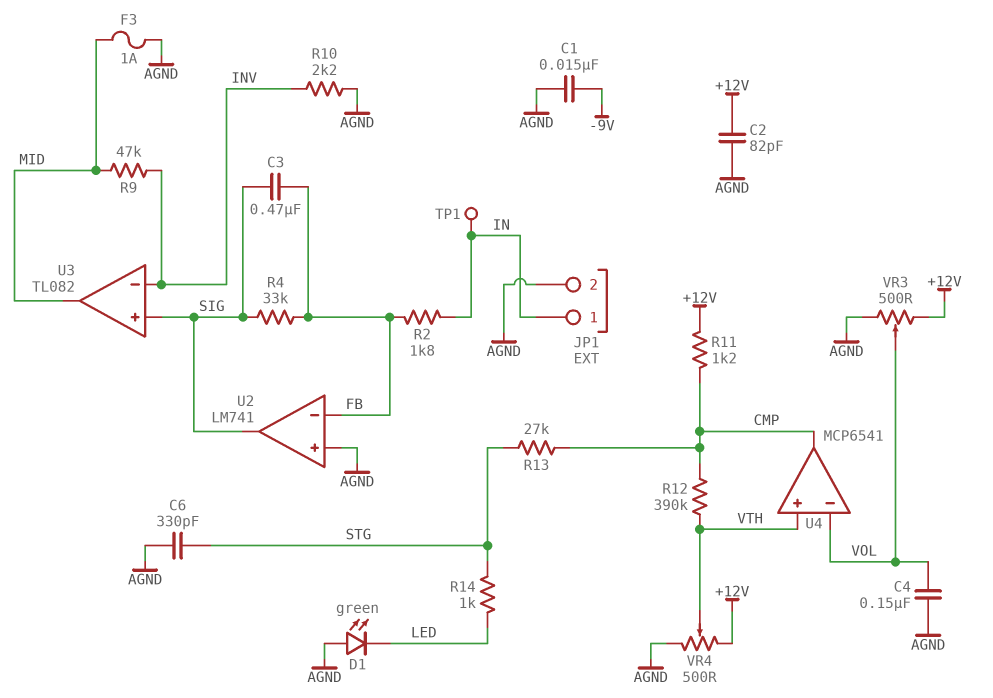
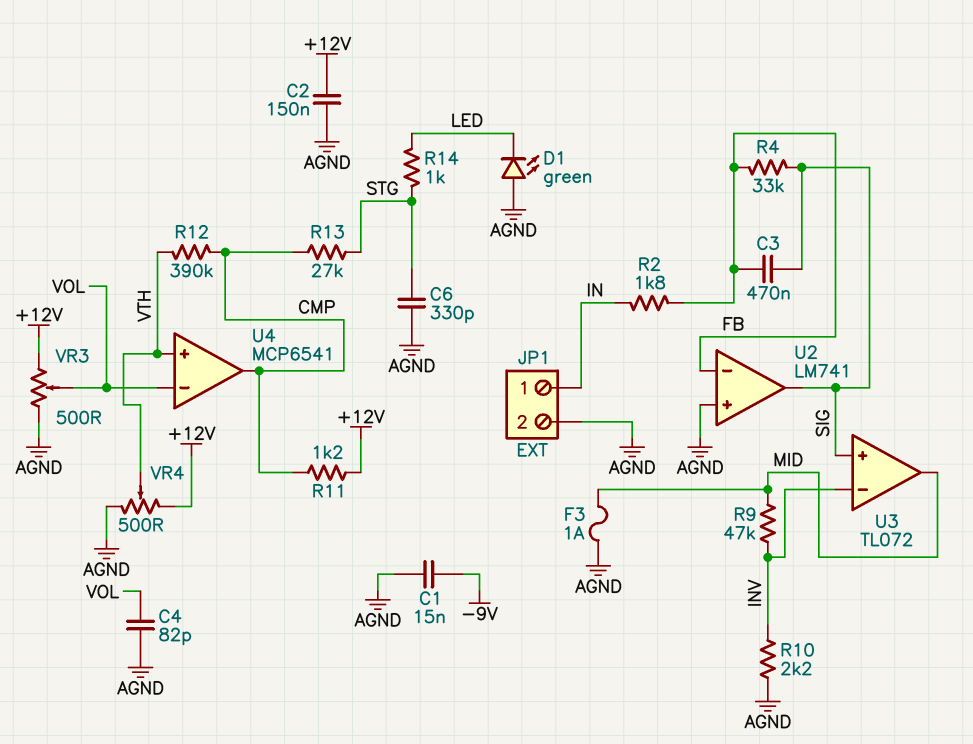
C2: 82pF (+12V, AGND) -> 150nF (+12V, AGND)
C4: 150nF (AGND, VOL) -> 82pF (AGND, VOL)
TP1: test point (IN) -> none
U3: TL082 -> TL072

